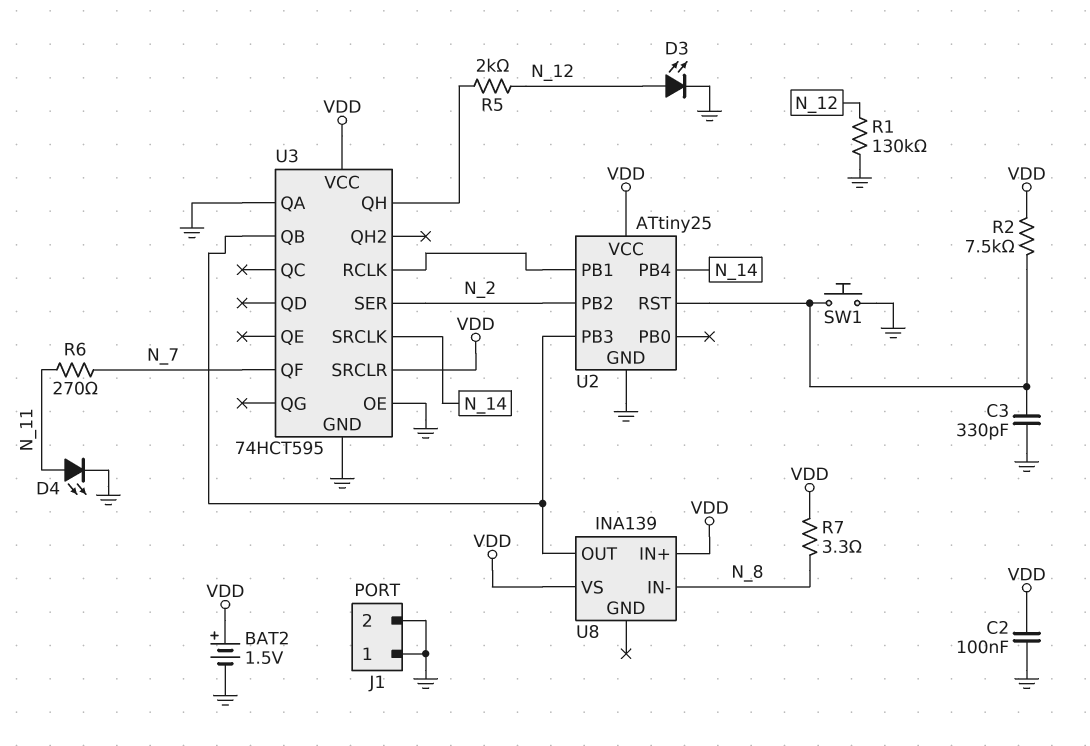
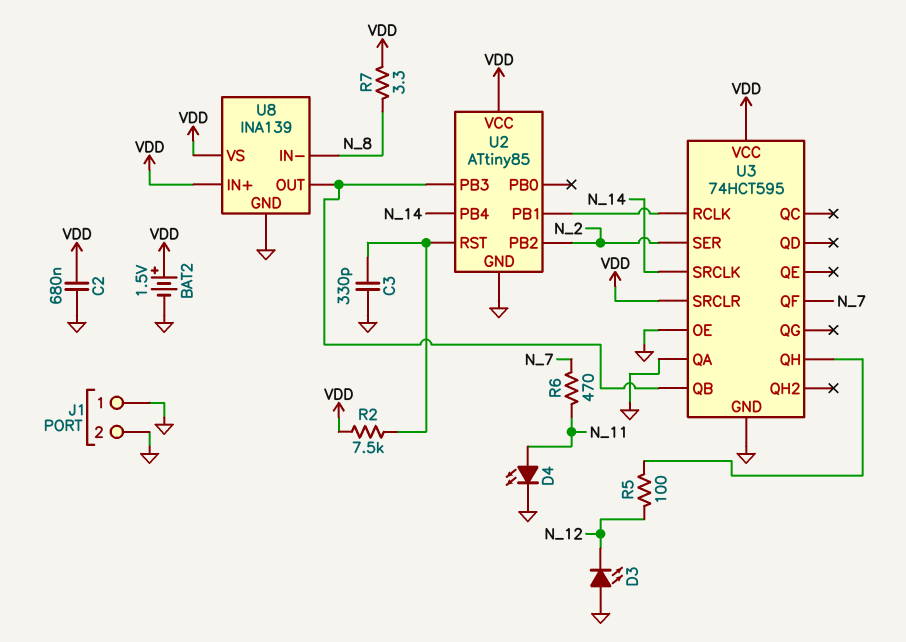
C2: 100nF (GND, VDD) -> 680nF (GND, VDD)
D3: LED (A N_12, K GND) -> LED (A GND, K N_12)
R1: 130k (GND, N_12) -> none
R5: 2k (N_12, U3/QH) -> 100 (N_12, U3/QH)
R6: 270 (N_7, N_11) -> 470 (N_7, N_11)
SW1: button (GND, U2/RST) -> none
U2: ATtiny25 -> ATtiny85
U8 pin GND: none -> GND

